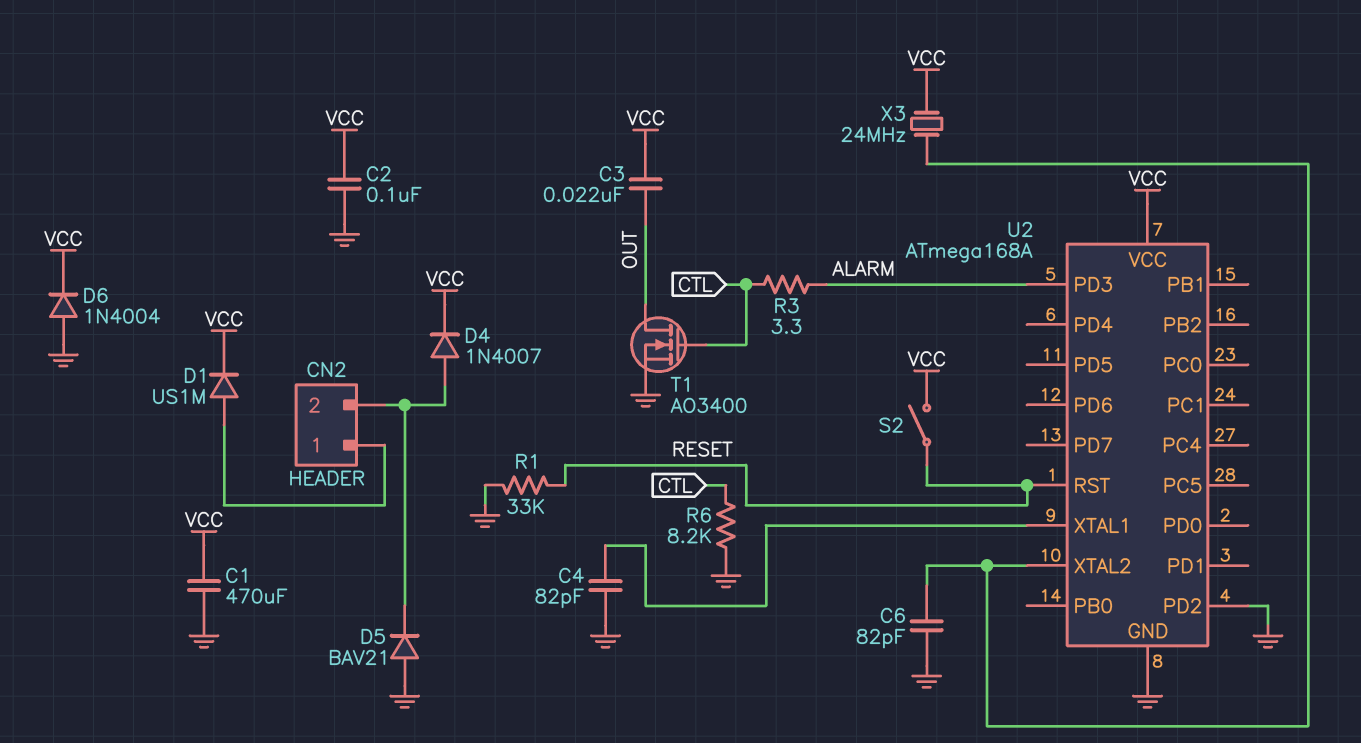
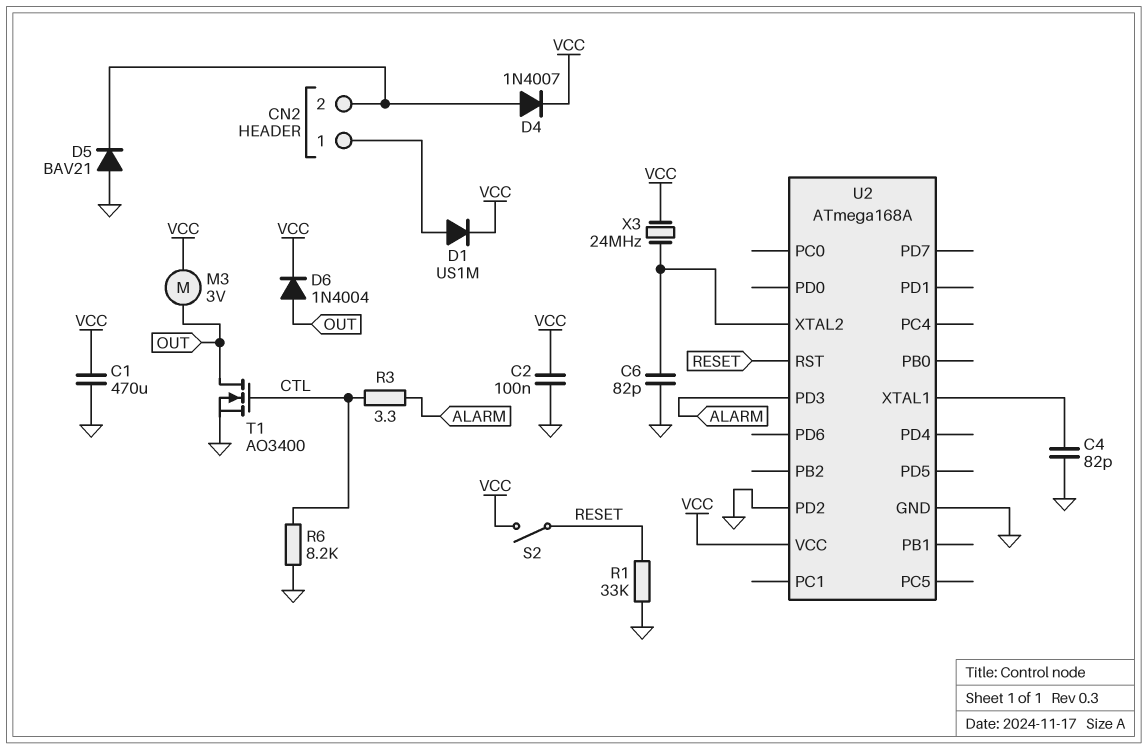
C3: 22nF (OUT, VCC) -> none
D6: diode 1N4004 (A GND, K VCC) -> diode 1N4004 (A OUT, K VCC)
M3: none -> motor 3V (OUT, VCC)

